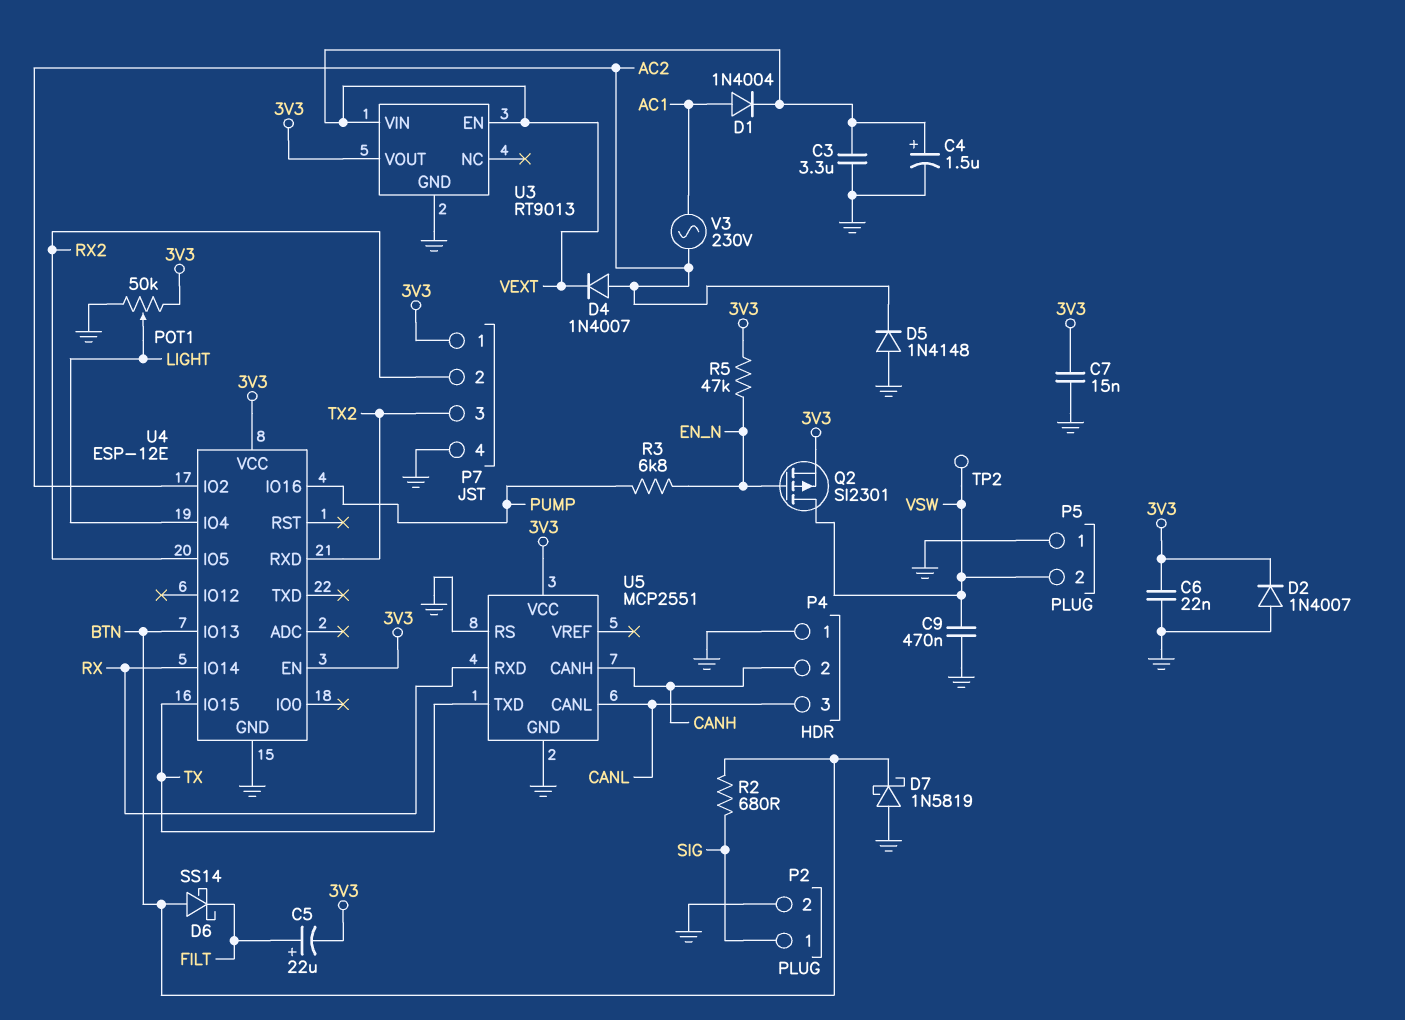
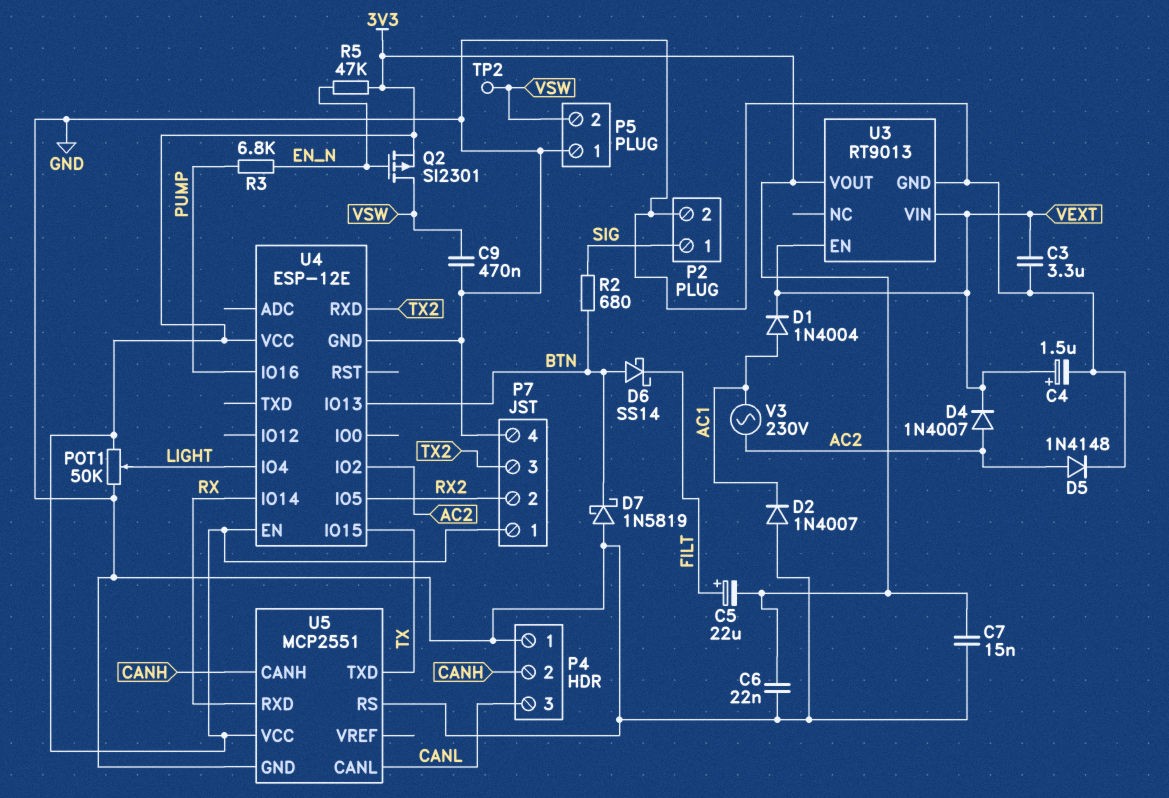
D2: diode 1N4007 (A GND, K 3V3) -> diode 1N4007 (A GND, K AC1)
D5: diode 1N4148 (A GND, K AC2) -> diode 1N4148 (A AC2, K GND)

